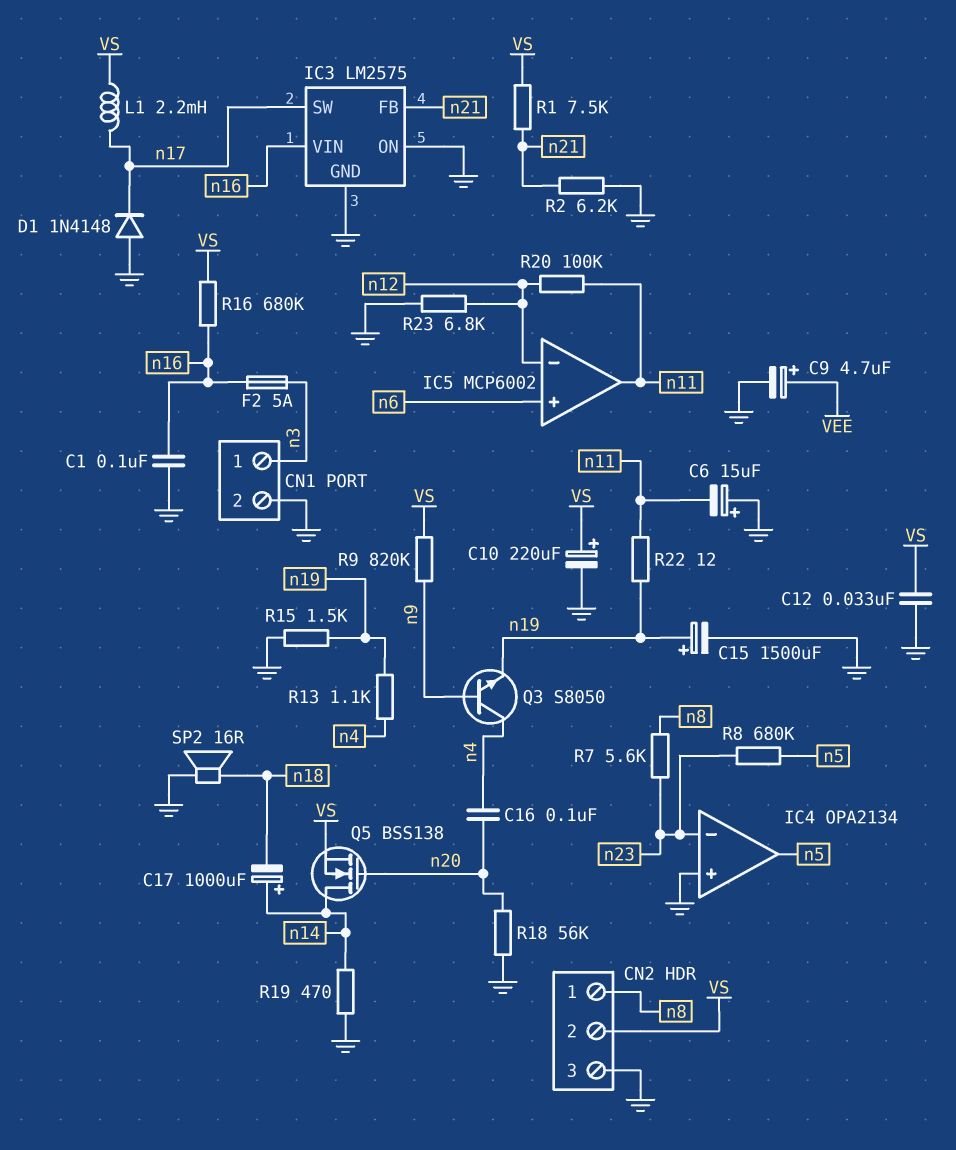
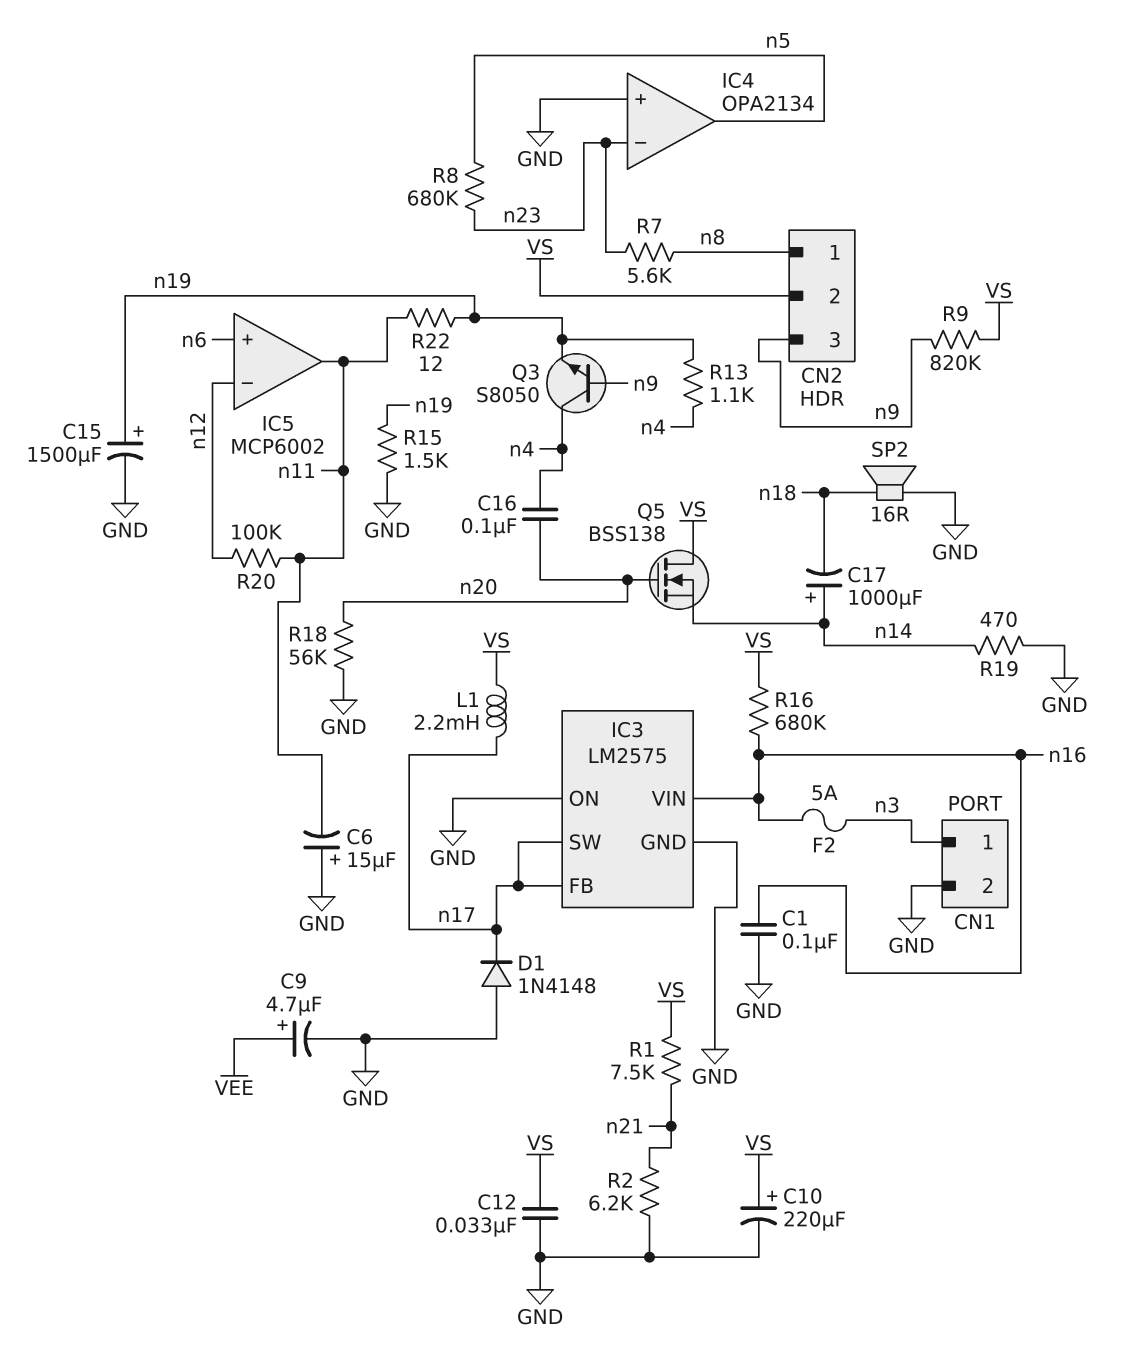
CN2 pin 3: GND -> n9
IC3 pin FB: n21 -> n17
Q5: NMOS BSS138 (G n20, D n14, S VS) -> NMOS BSS138 (G n20, D VS, S n14)
R23: 6.8k (GND, n12) -> none

